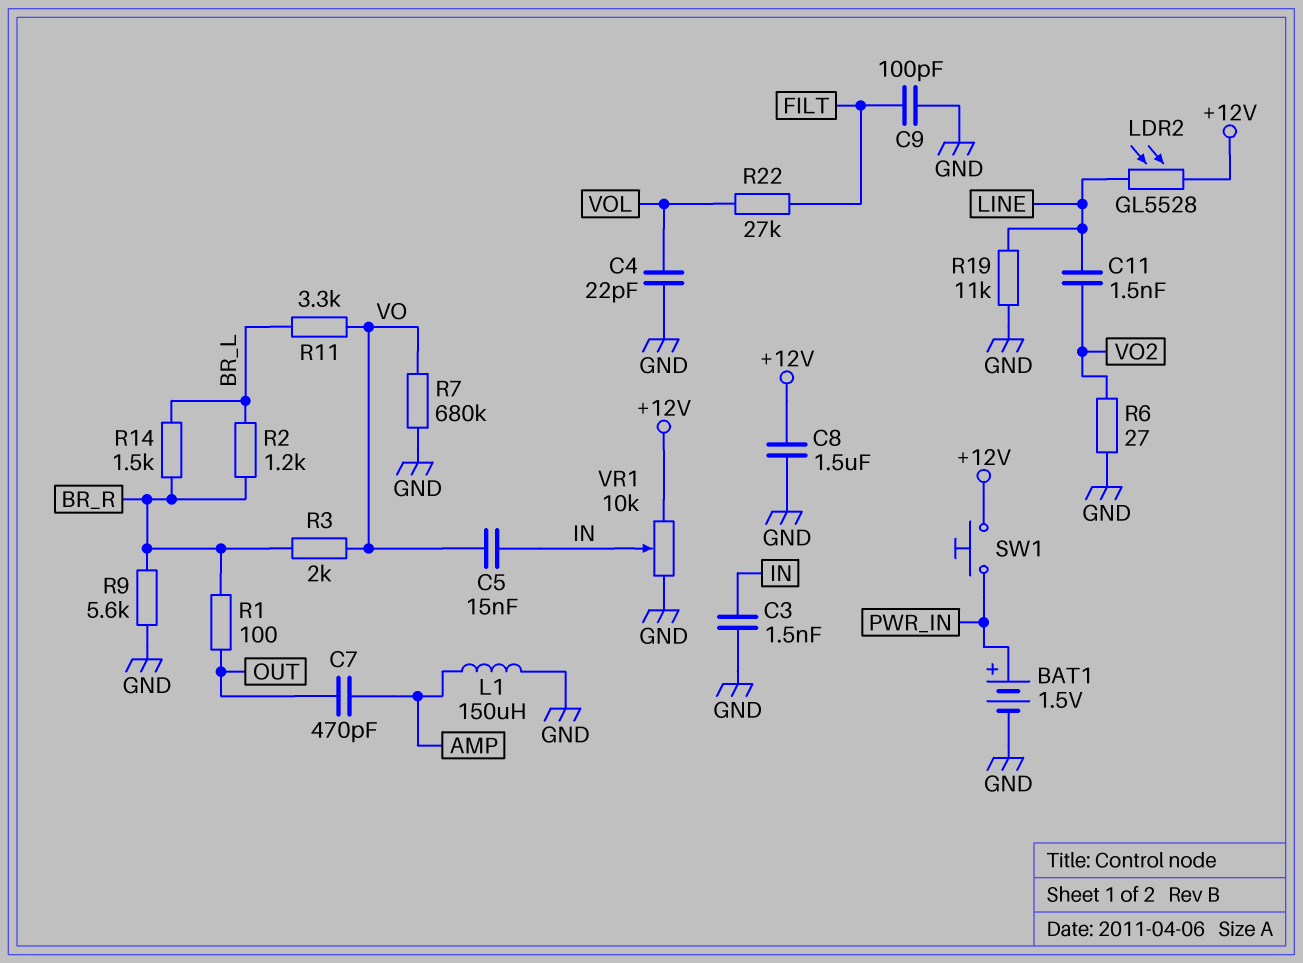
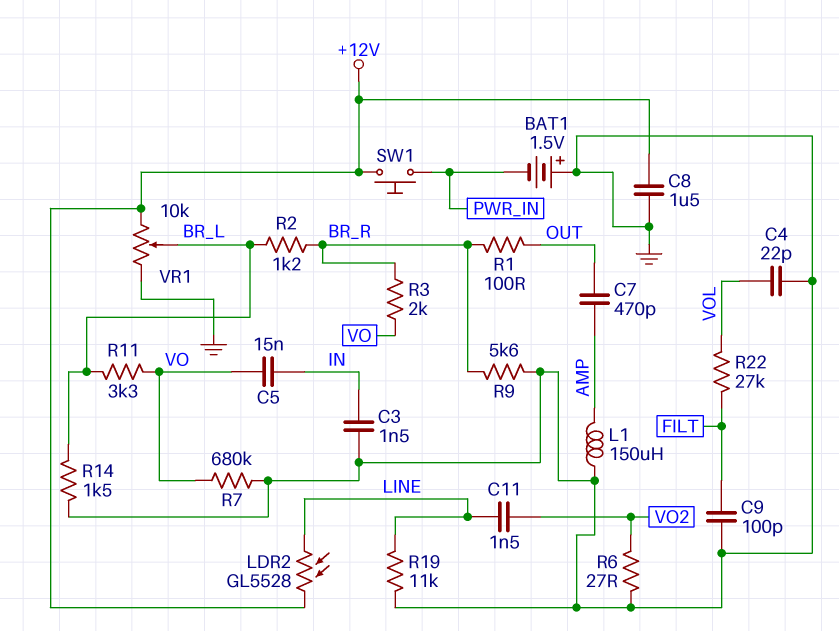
BAT1: 1.5V (plus PWR_IN, minus GND) -> 1.5V (plus GND, minus PWR_IN)
R14: 1.5k (BR_L, BR_R) -> 1.5k (BR_L, GND)
VR1: 10k (+12V, GND, wiper IN) -> 10k (+12V, GND, wiper BR_L)

